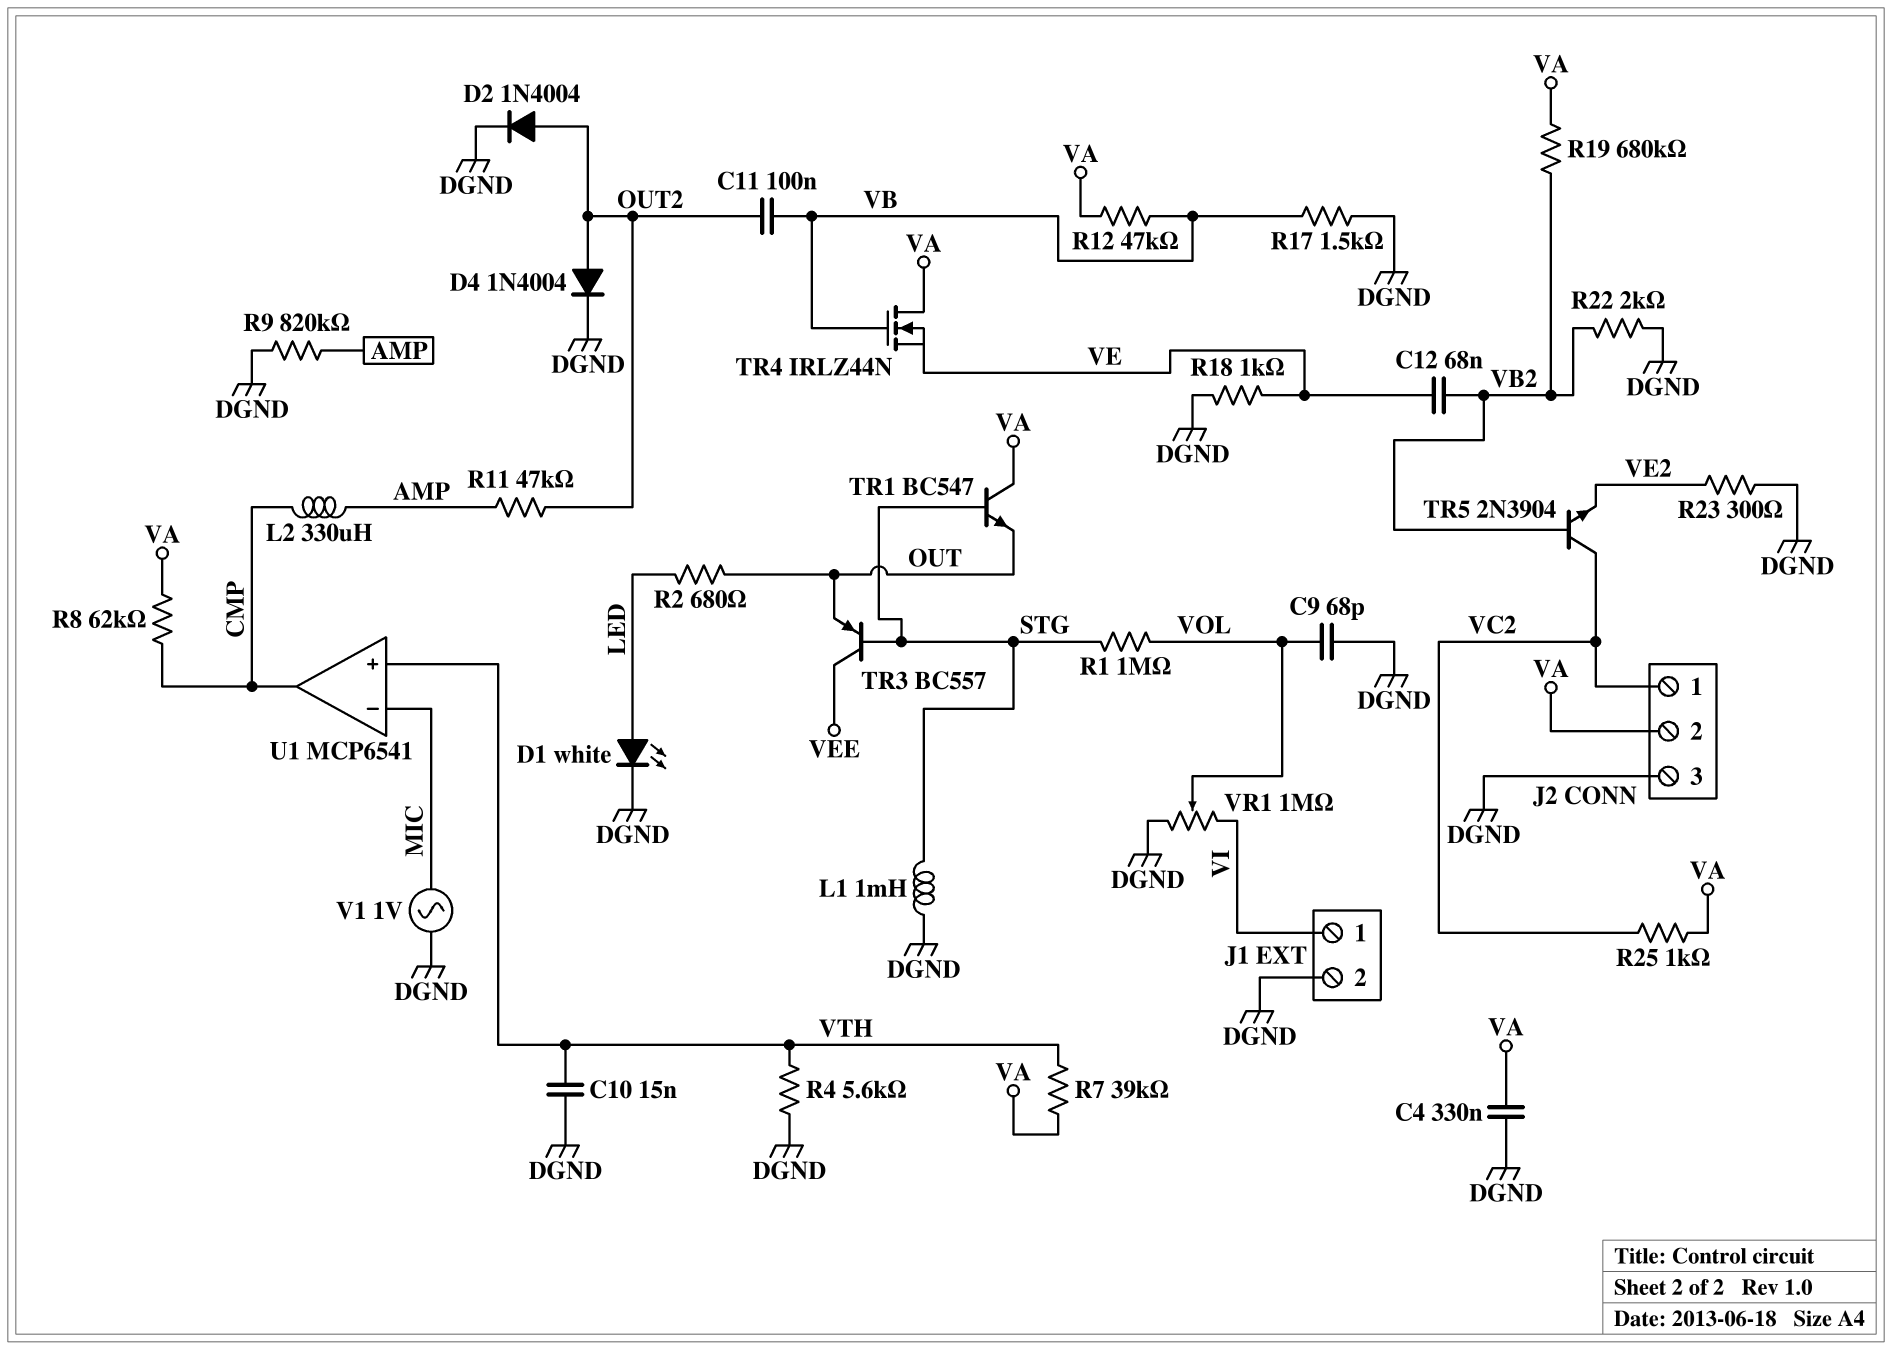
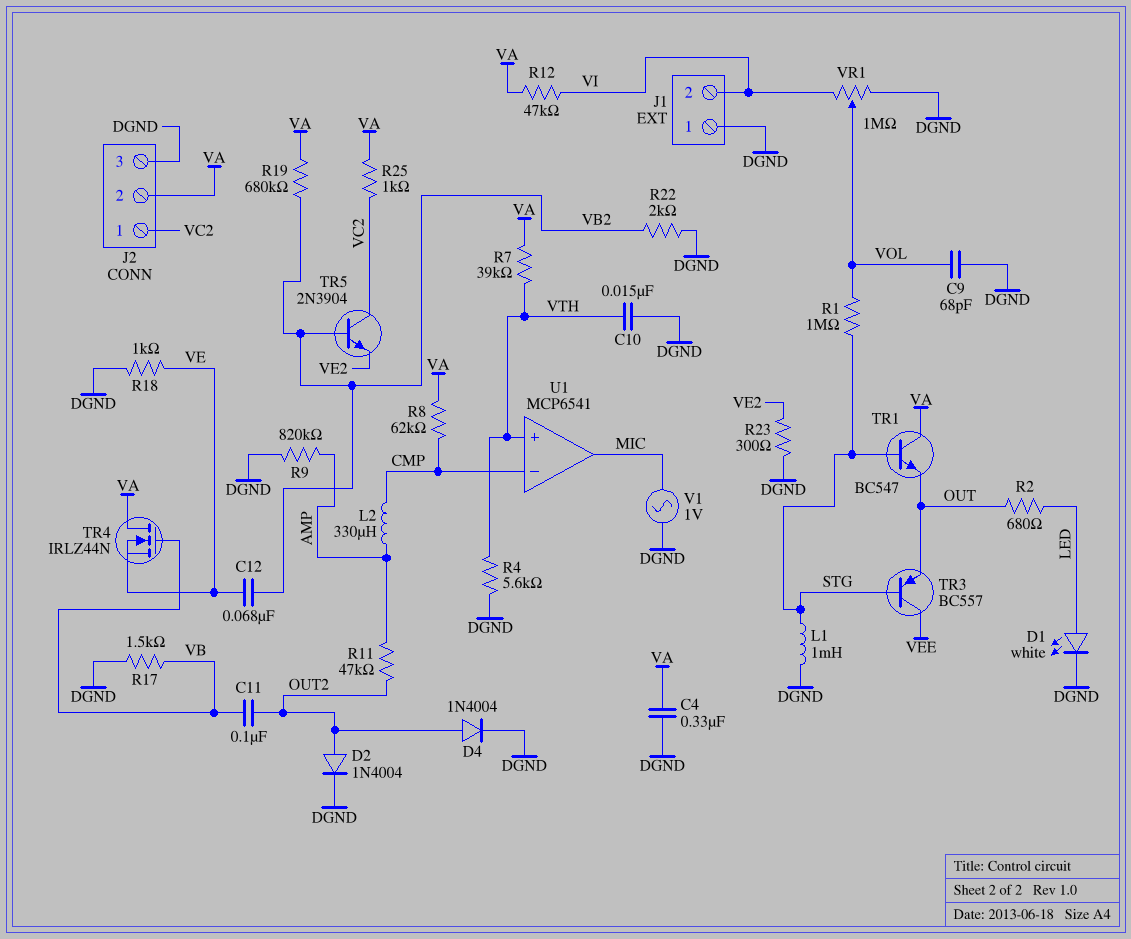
J1 pin 1: VI -> DGND
J1 pin 2: DGND -> VI
R12: 47k (VA, VB) -> 47k (VA, VI)
U1 pin in-: MIC -> CMP
U1 pin out: CMP -> MIC

